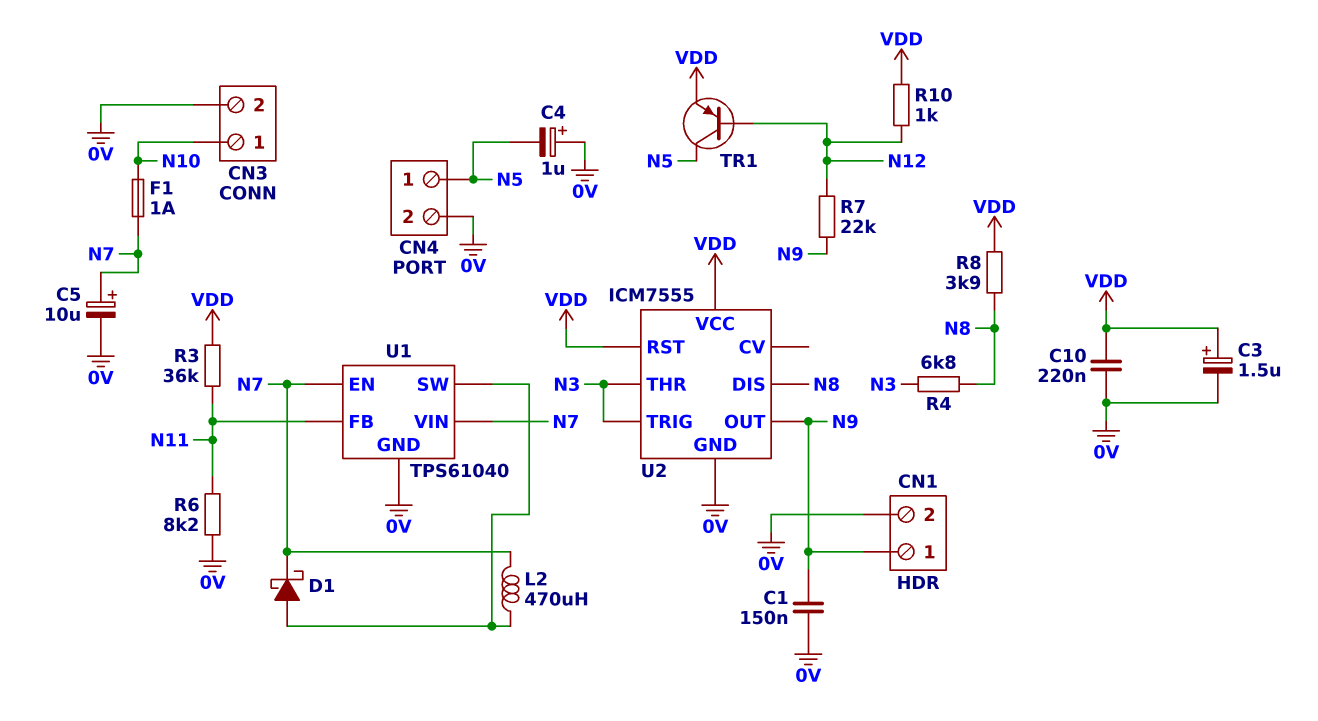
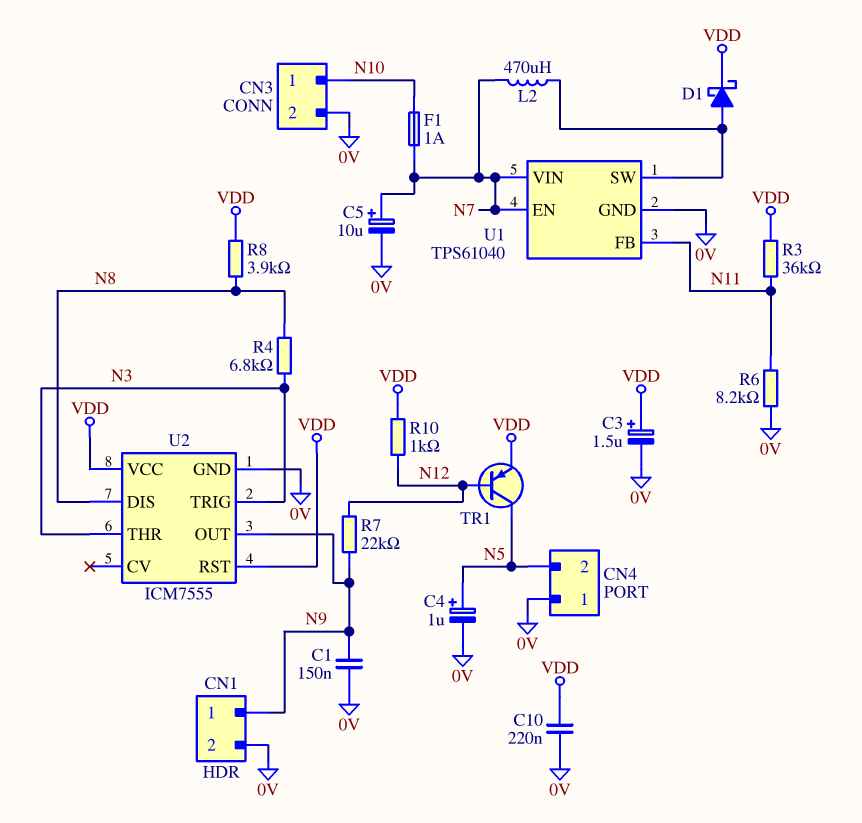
C4: 1uF (plus 0V, minus N5) -> 1uF (plus N5, minus 0V)
CN4 pin 1: N5 -> 0V
CN4 pin 2: 0V -> N5
D1: schottky (A U1/SW, K N7) -> schottky (A U1/SW, K VDD)

